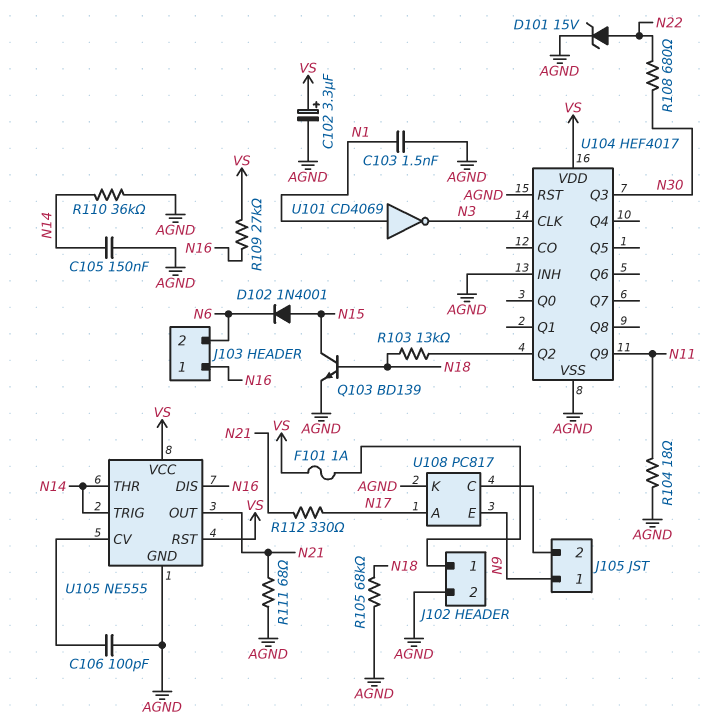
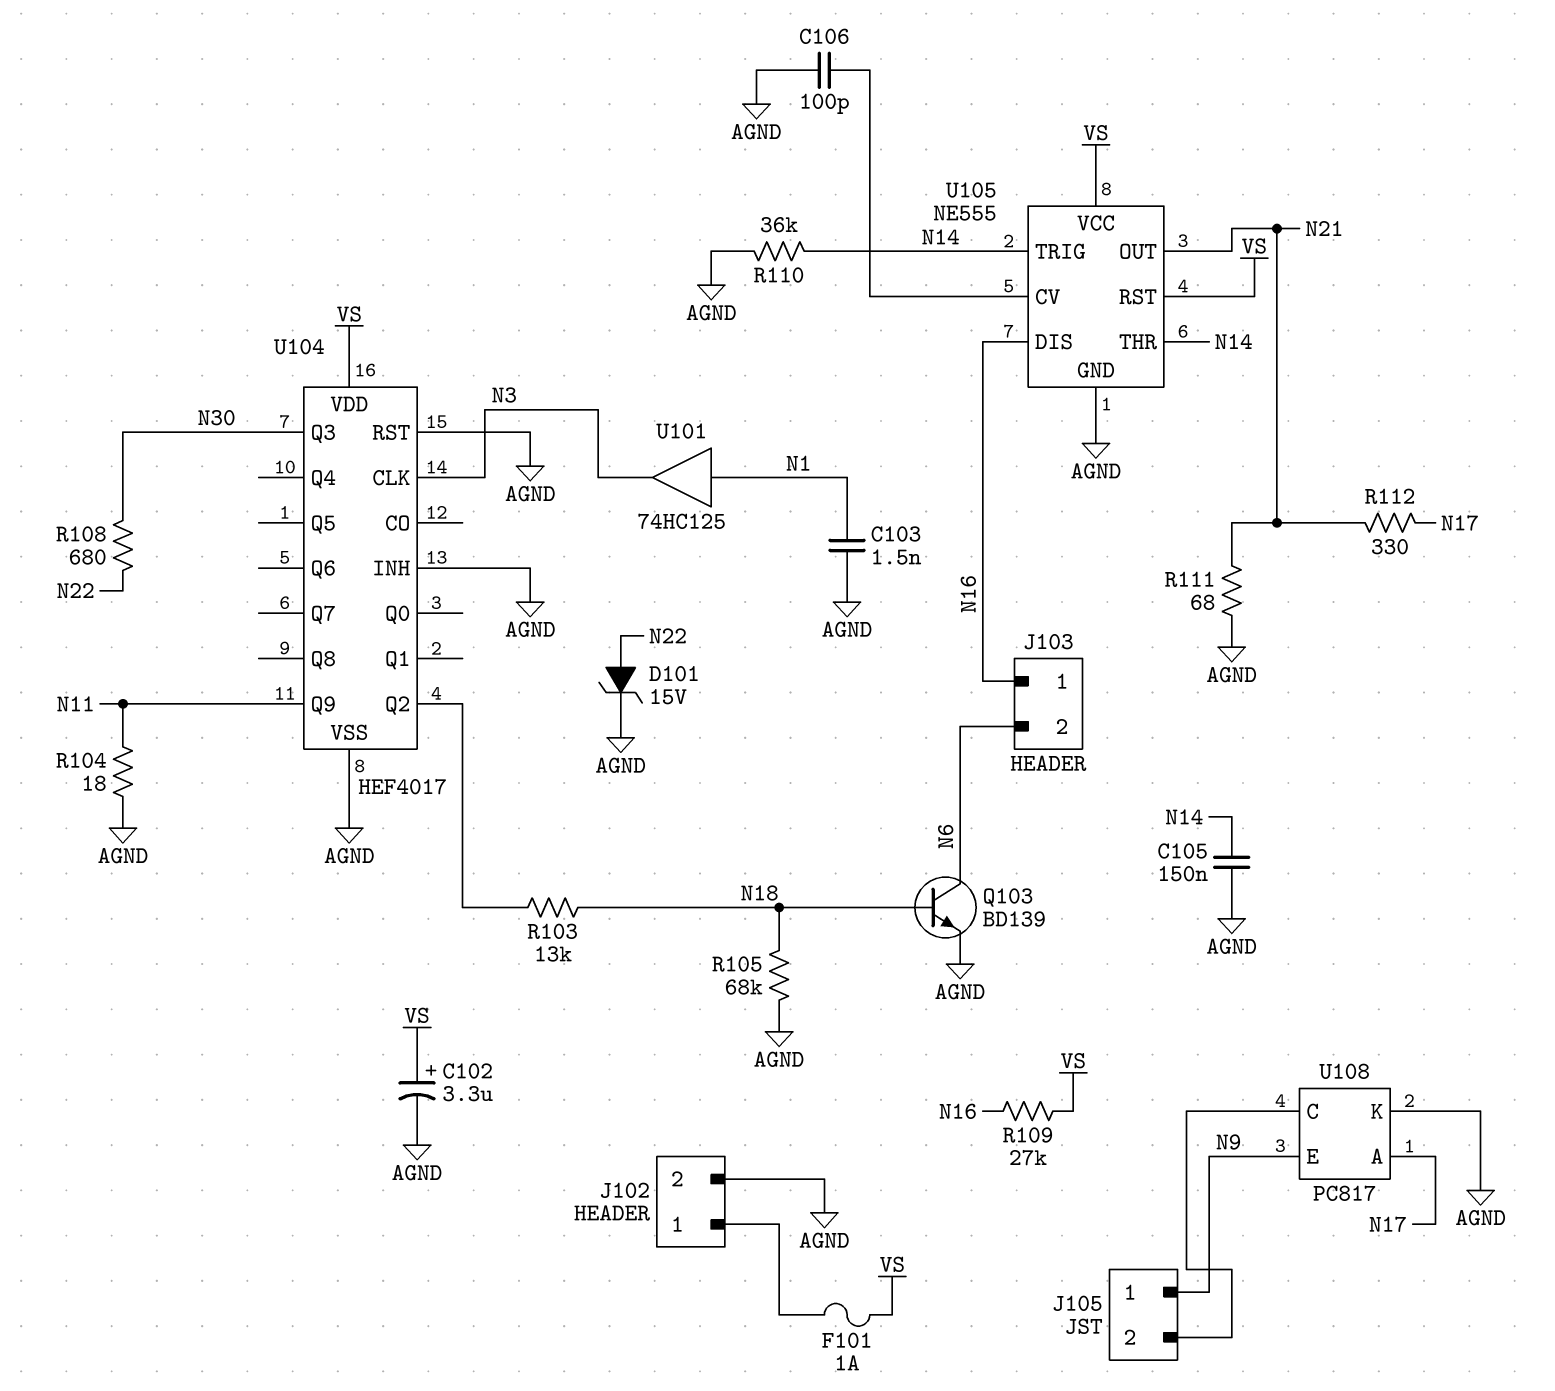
D102: diode 1N4001 (A N15, K N6) -> none
Q103: NPN BD139 (B N18, C N15, E AGND) -> NPN BD139 (B N18, C N6, E AGND)
U101: NOT CD4069 (in N1, out N3) -> buffer 74HC125 (in N1, out N3)

